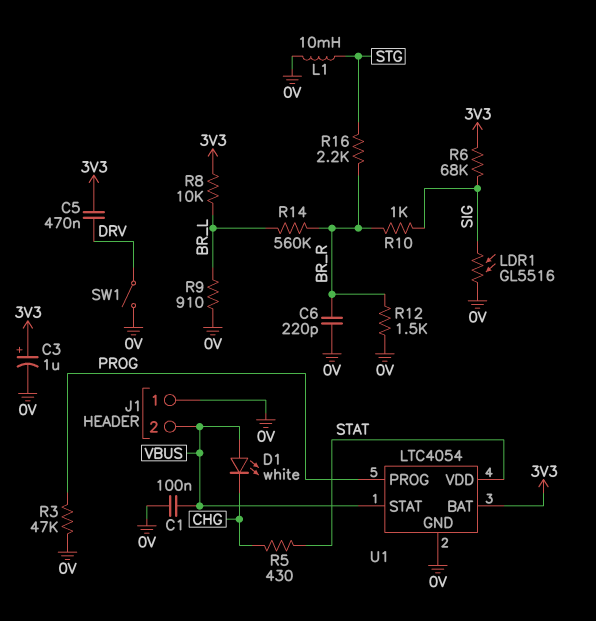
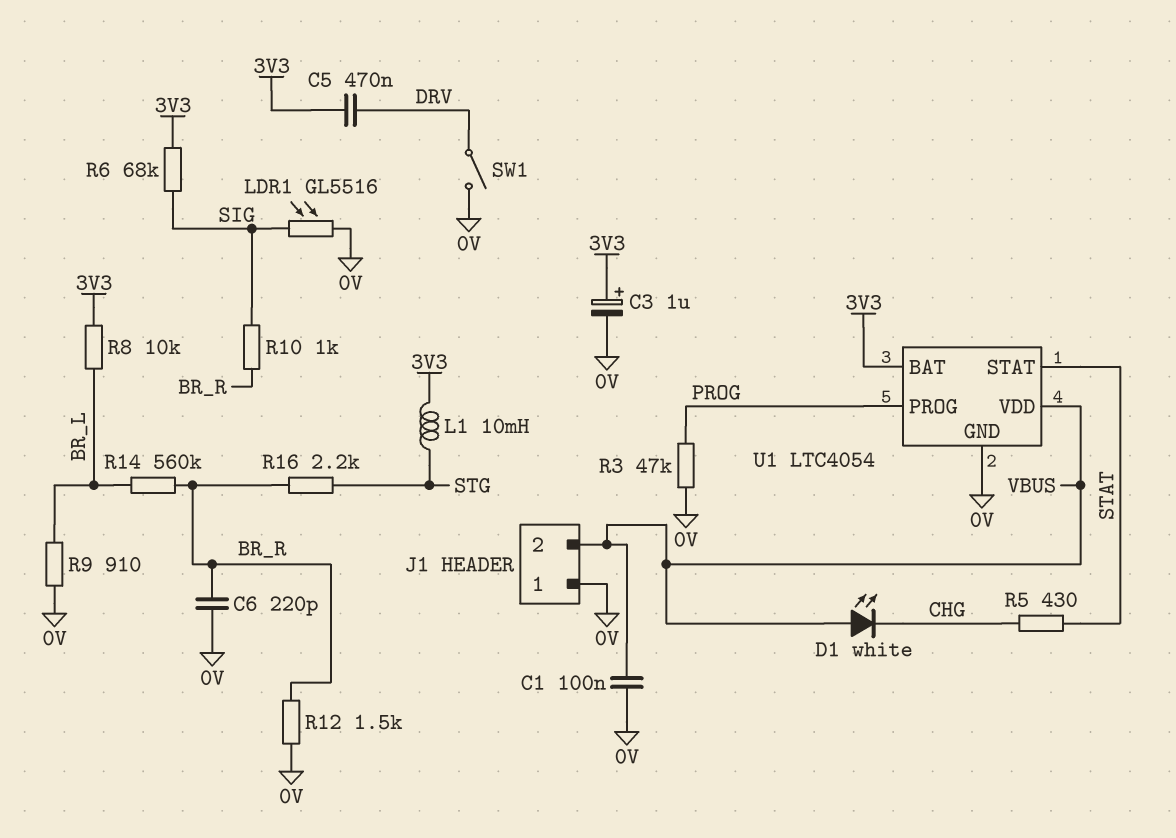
L1: 10mH (0V, STG) -> 10mH (3V3, STG)
U1 pin STAT: VBUS -> STAT
U1 pin VDD: STAT -> VBUS

